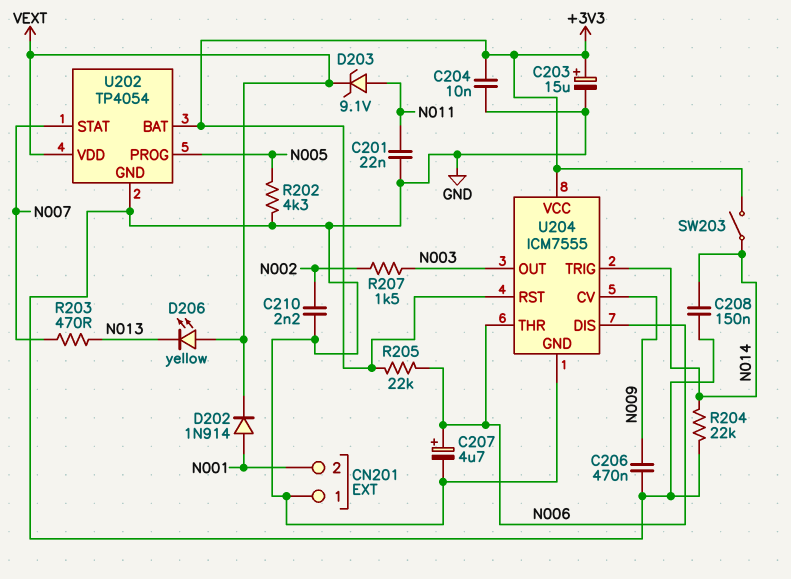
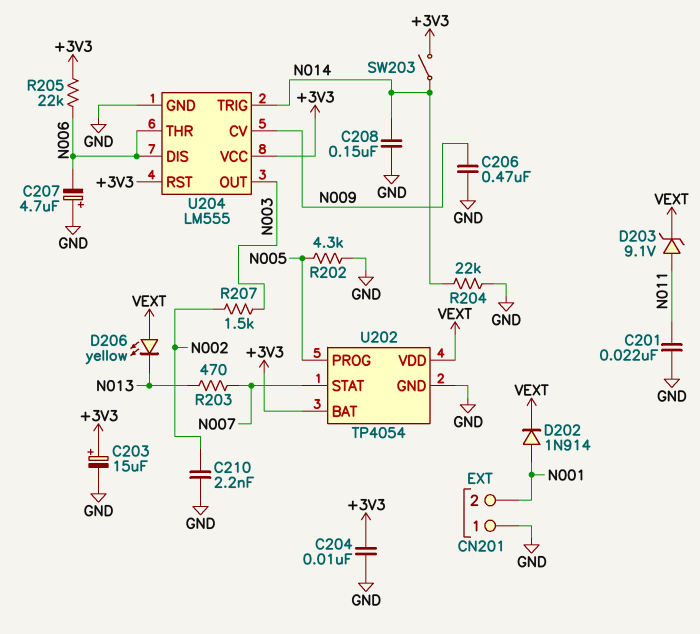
C207: 4.7uF (plus N006, minus GND) -> 4.7uF (plus GND, minus N006)
U204: ICM7555 -> LM555

